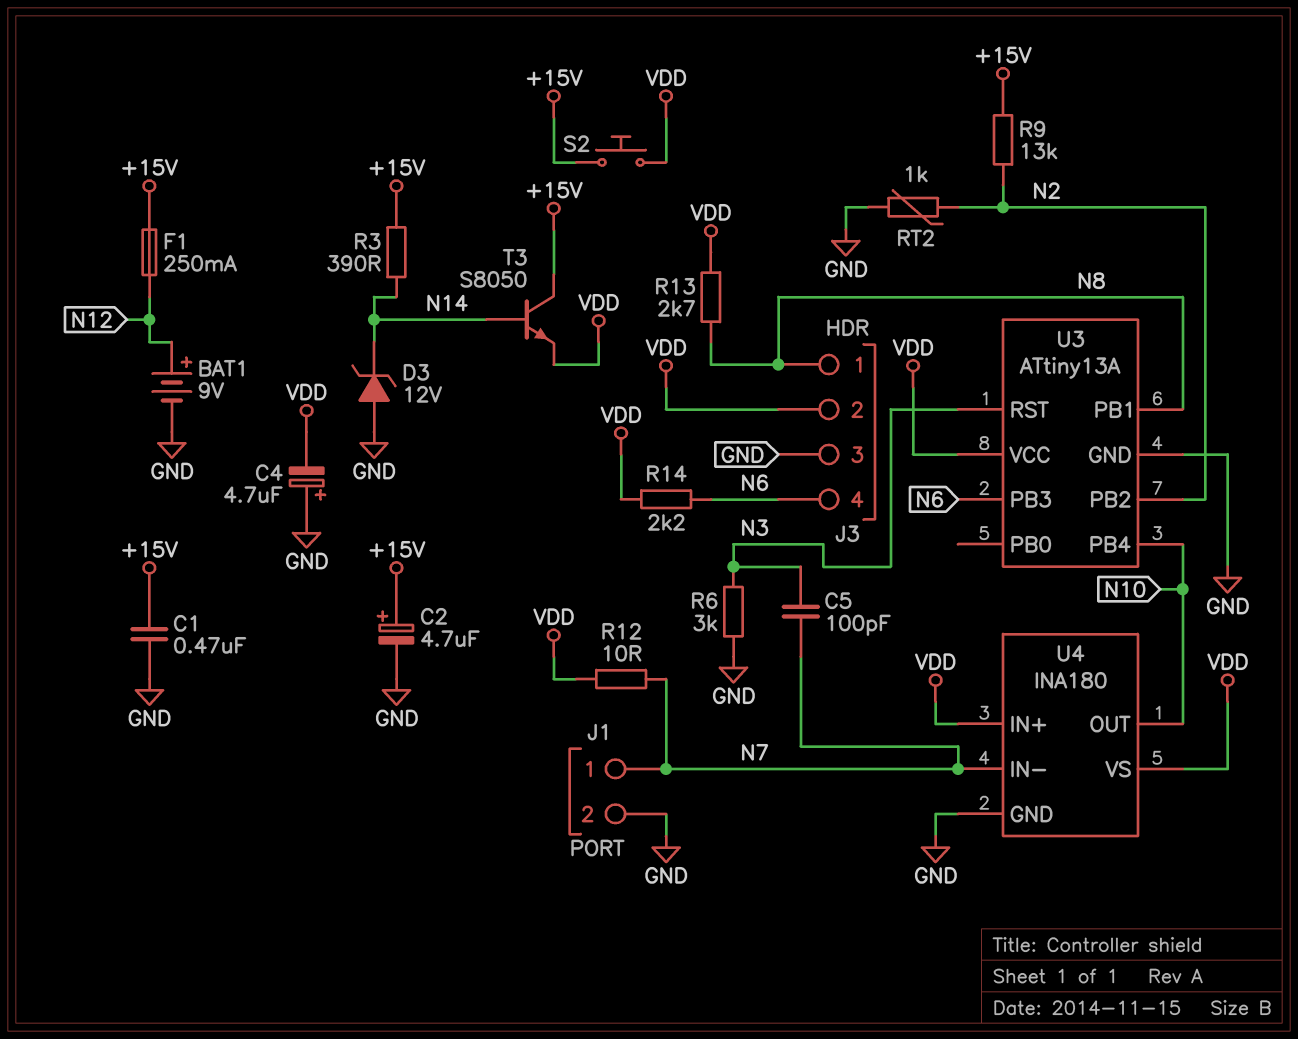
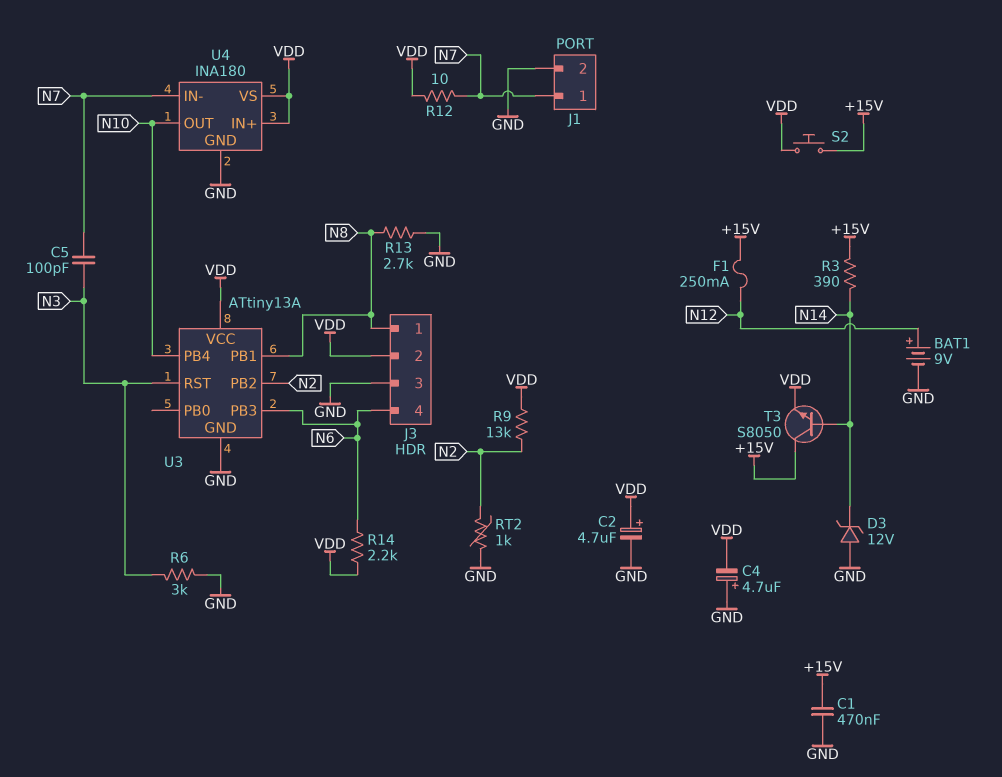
C2: 4.7uF (plus +15V, minus GND) -> 4.7uF (plus VDD, minus GND)
R9: 13k (+15V, N2) -> 13k (N2, VDD)
R13: 2.7k (N8, VDD) -> 2.7k (GND, N8)

